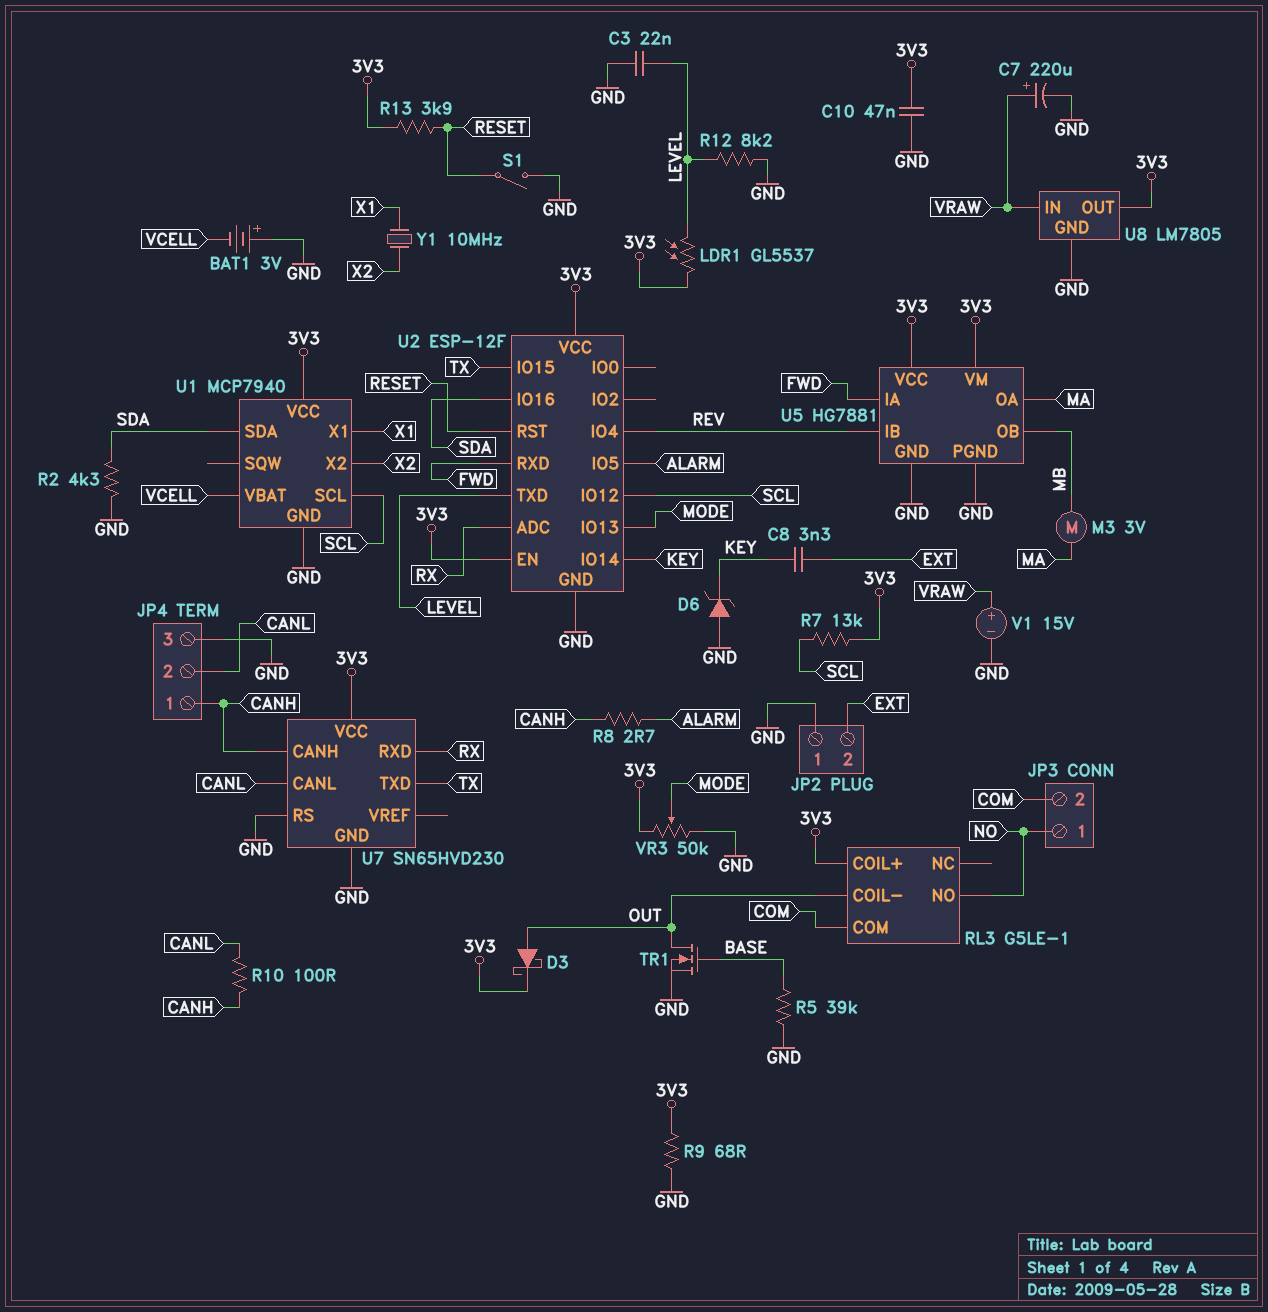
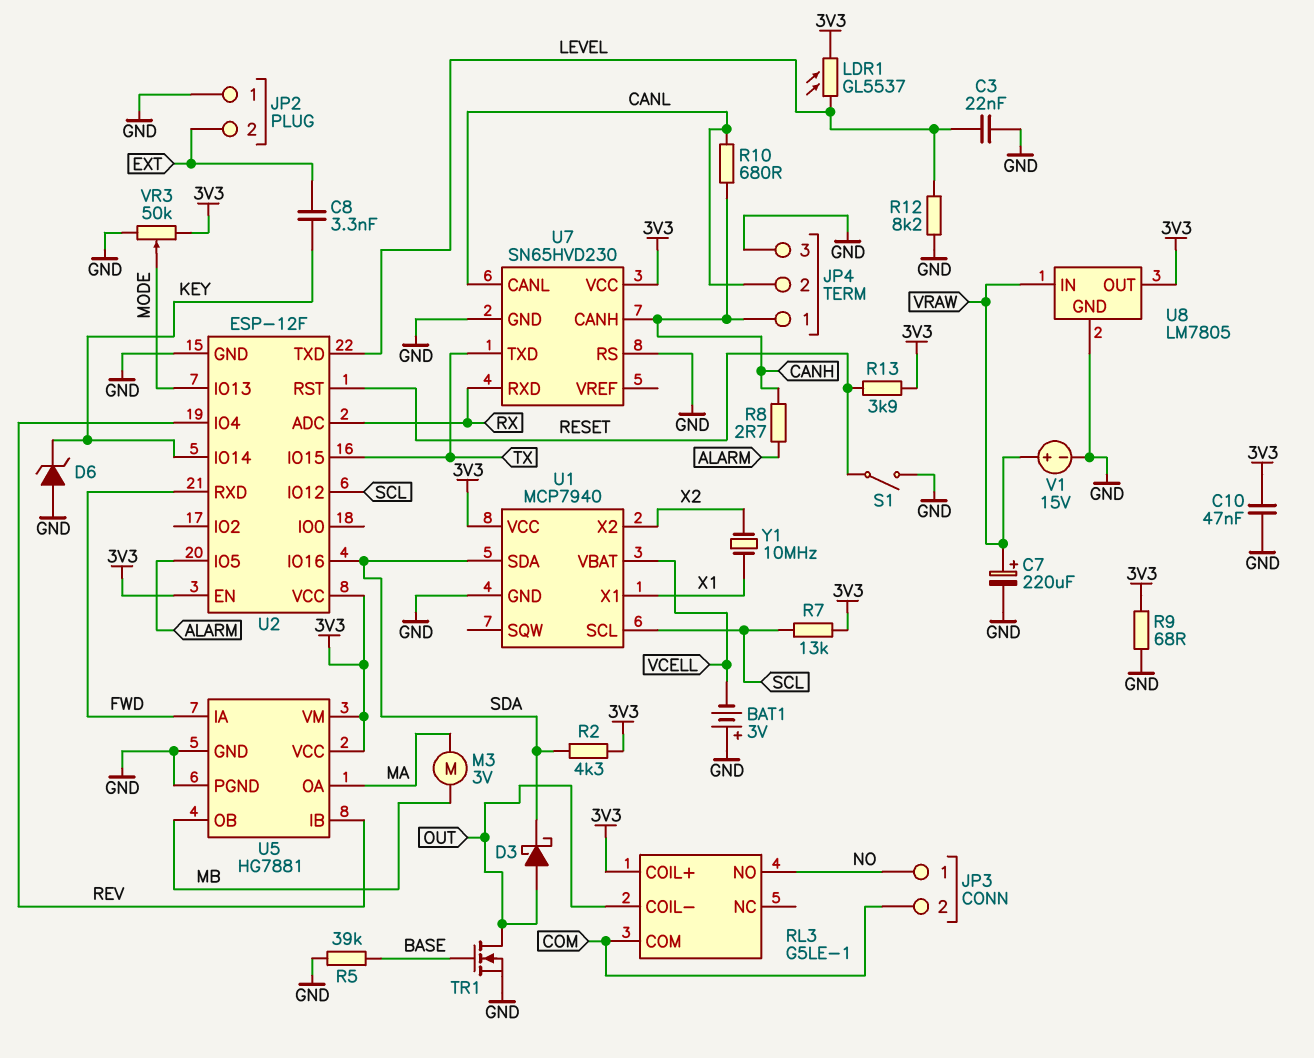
D3: schottky (A OUT, K 3V3) -> schottky (A OUT, K SDA)
R2: 4.3k (GND, SDA) -> 4.3k (3V3, SDA)
R10: 100 (CANH, CANL) -> 680 (CANH, CANL)

